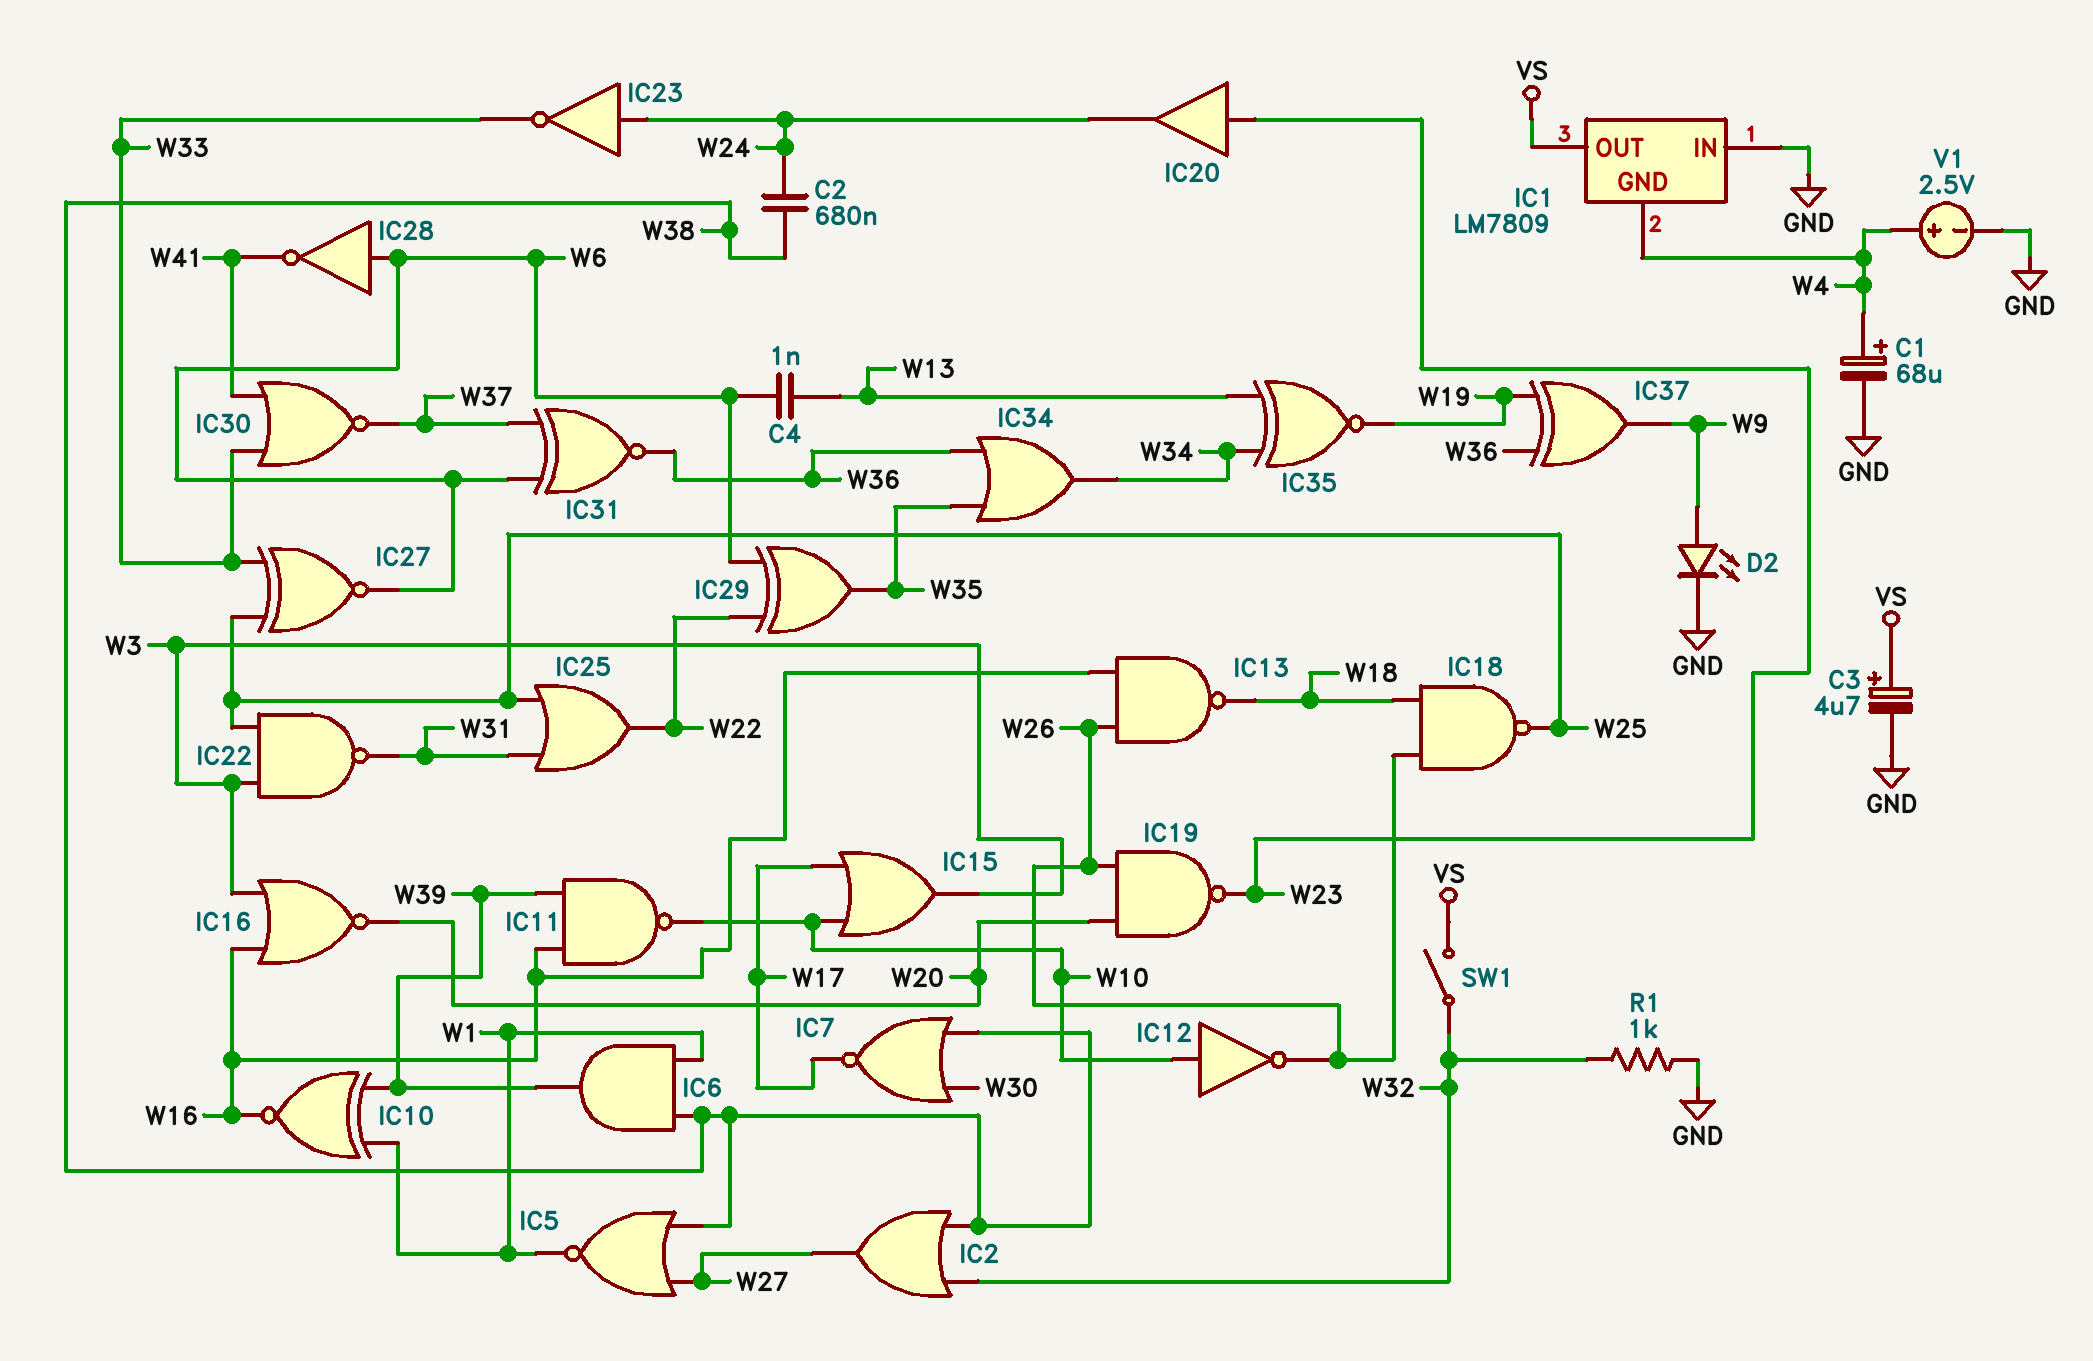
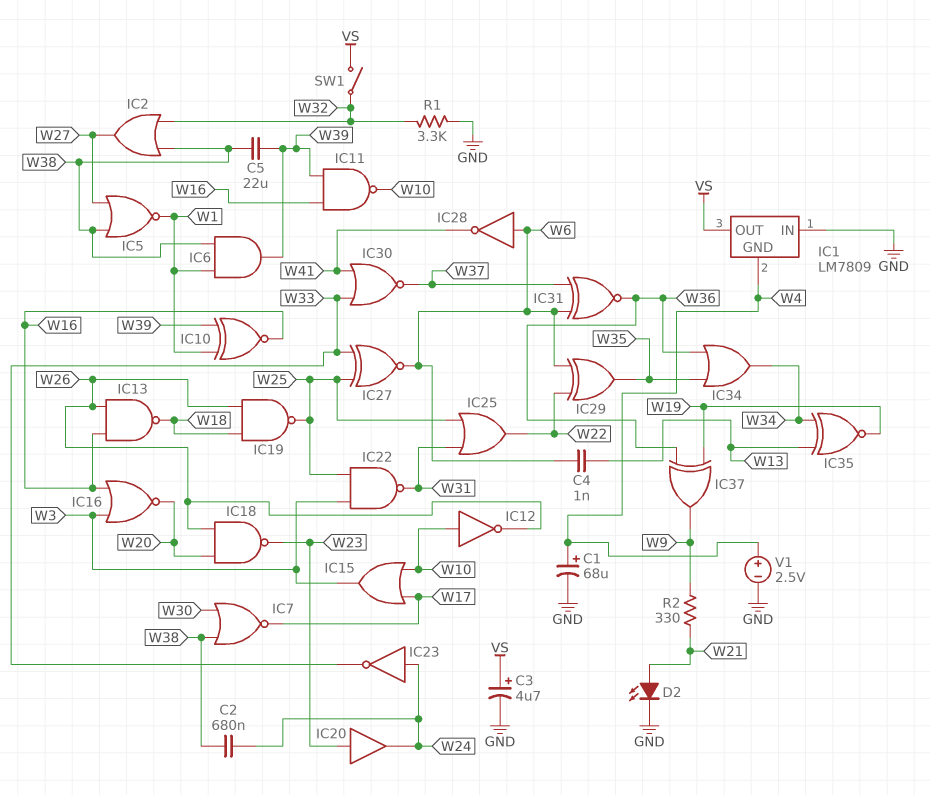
C5: none -> 22uF (W38, W39)
D2: LED (A W9, K GND) -> LED (A W21, K GND)
IC18: NAND (in W18, in W26, out W25) -> NAND (in W20, in W26, out W23)
IC19: NAND (in W20, in W26, out W23) -> NAND (in W18, in W26, out W25)
R1: 1k (GND, W32) -> 3.3k (GND, W32)
R2: none -> 330 (W9, W21)

